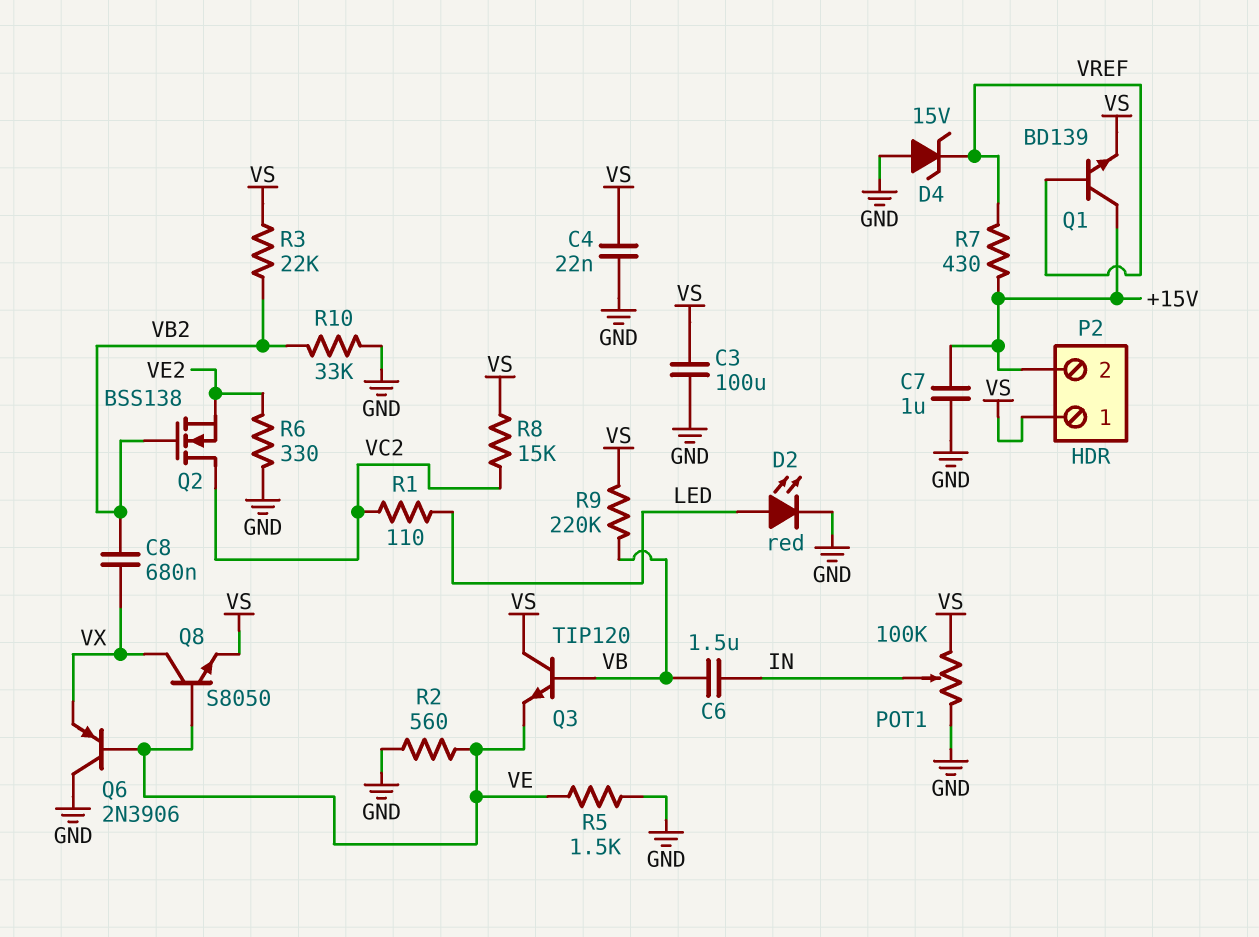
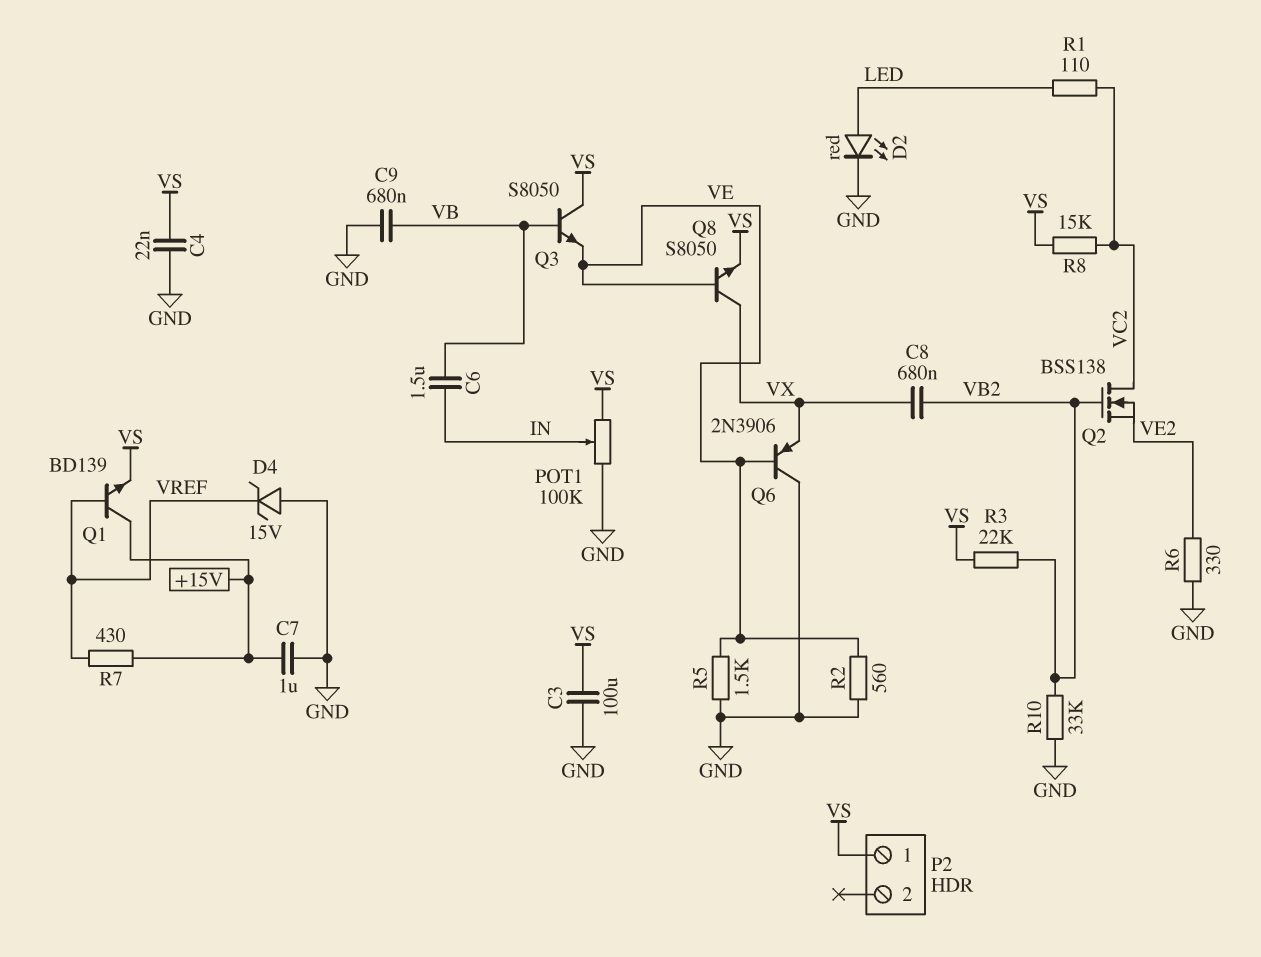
C9: none -> 680nF (GND, VB)
P2 pin 2: +15V -> none
Q3: NPN TIP120 (B VB, C VS, E VE) -> NPN S8050 (B VB, C VS, E VE)
R9: 220k (VB, VS) -> none

